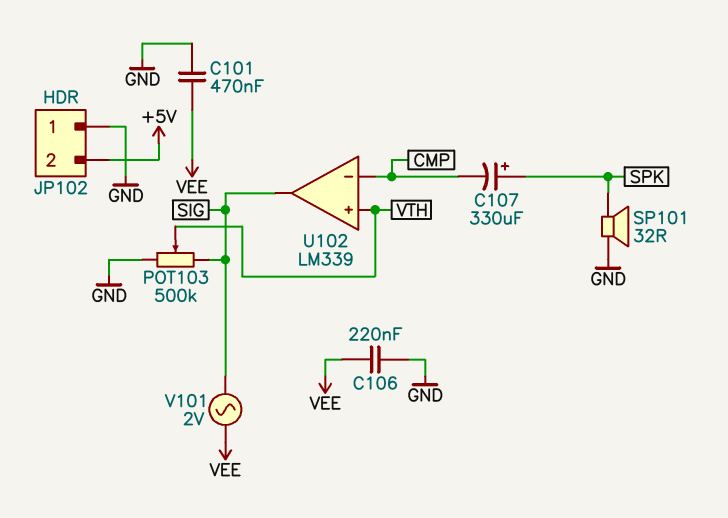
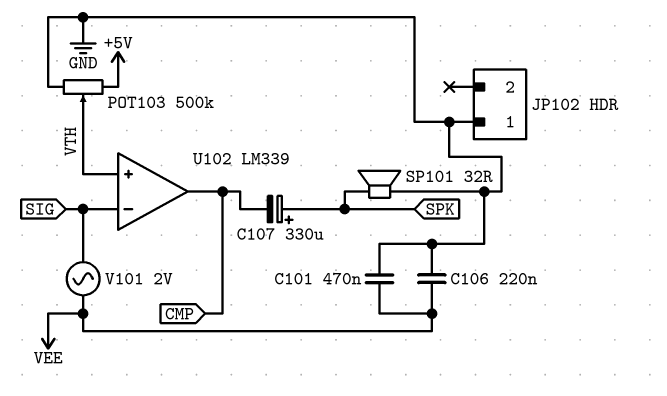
JP102 pin 2: +5V -> none
POT103: 500k (GND, SIG, wiper VTH) -> 500k (+5V, GND, wiper VTH)
U102 pin in-: CMP -> SIG
U102 pin out: SIG -> CMP

